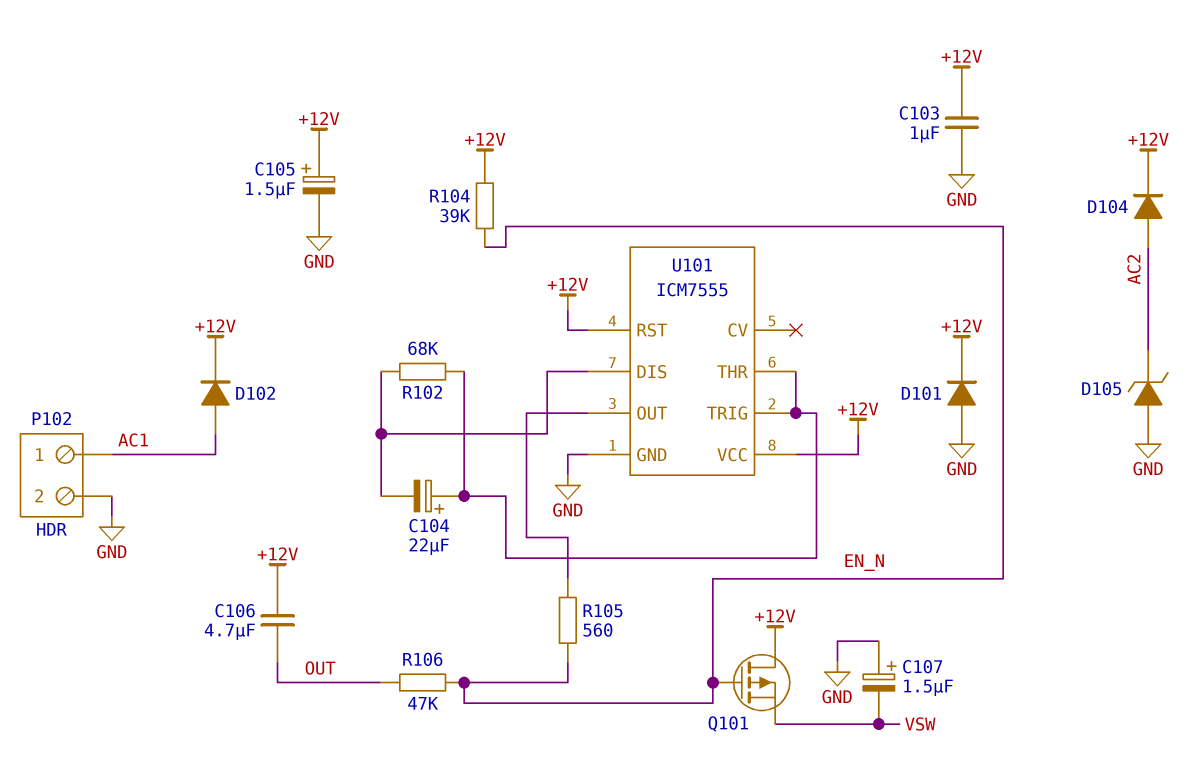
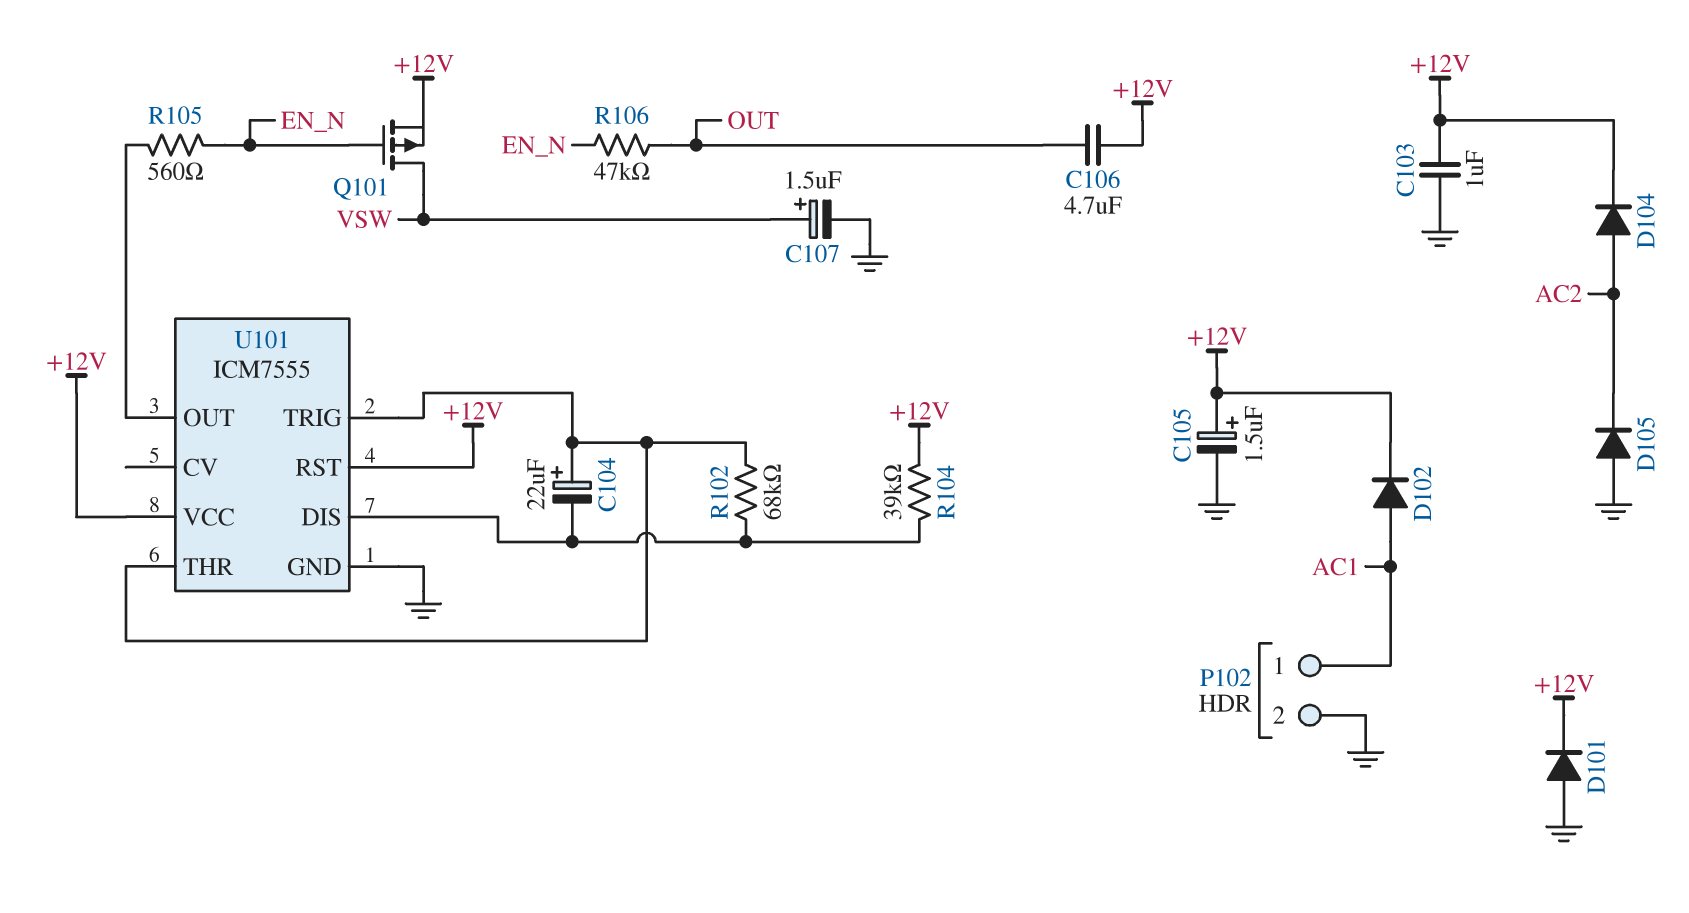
C107: 1.5uF (plus GND, minus VSW) -> 1.5uF (plus VSW, minus GND)
D105: zener (A GND, K AC2) -> diode (A GND, K AC2)
Q101: PMOS (G EN_N, D +12V, S VSW) -> PMOS (G EN_N, D VSW, S +12V)
R104: 39k (+12V, EN_N) -> 39k (+12V, U101/DIS)

